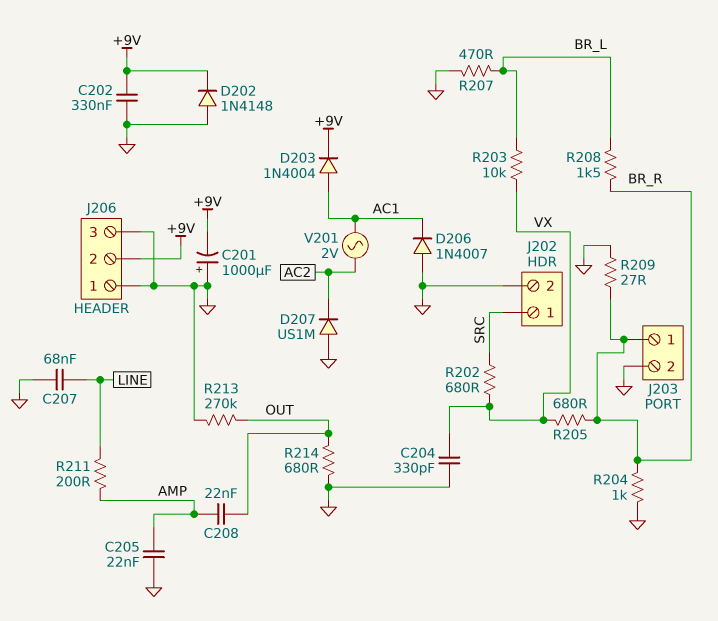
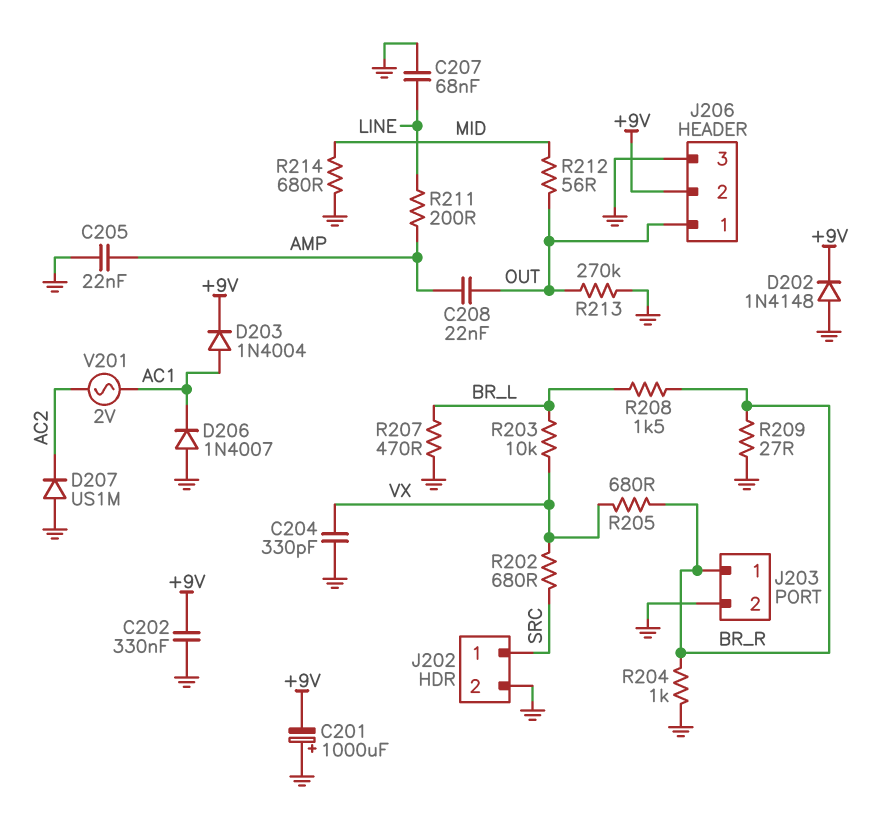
J206 pin 1: GND -> OUT
R212: none -> 56 (MID, OUT)
R214: 680 (GND, OUT) -> 680 (GND, MID)

